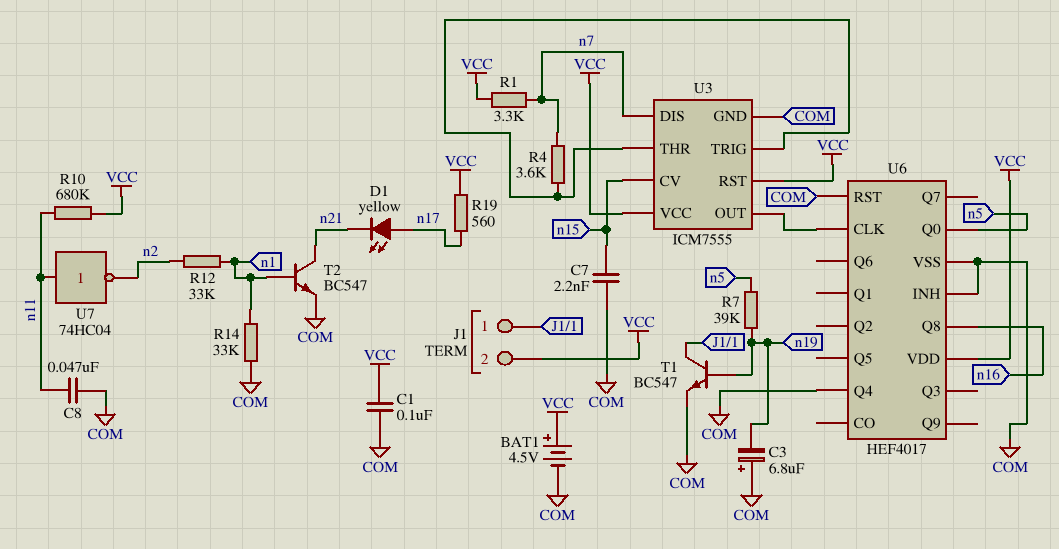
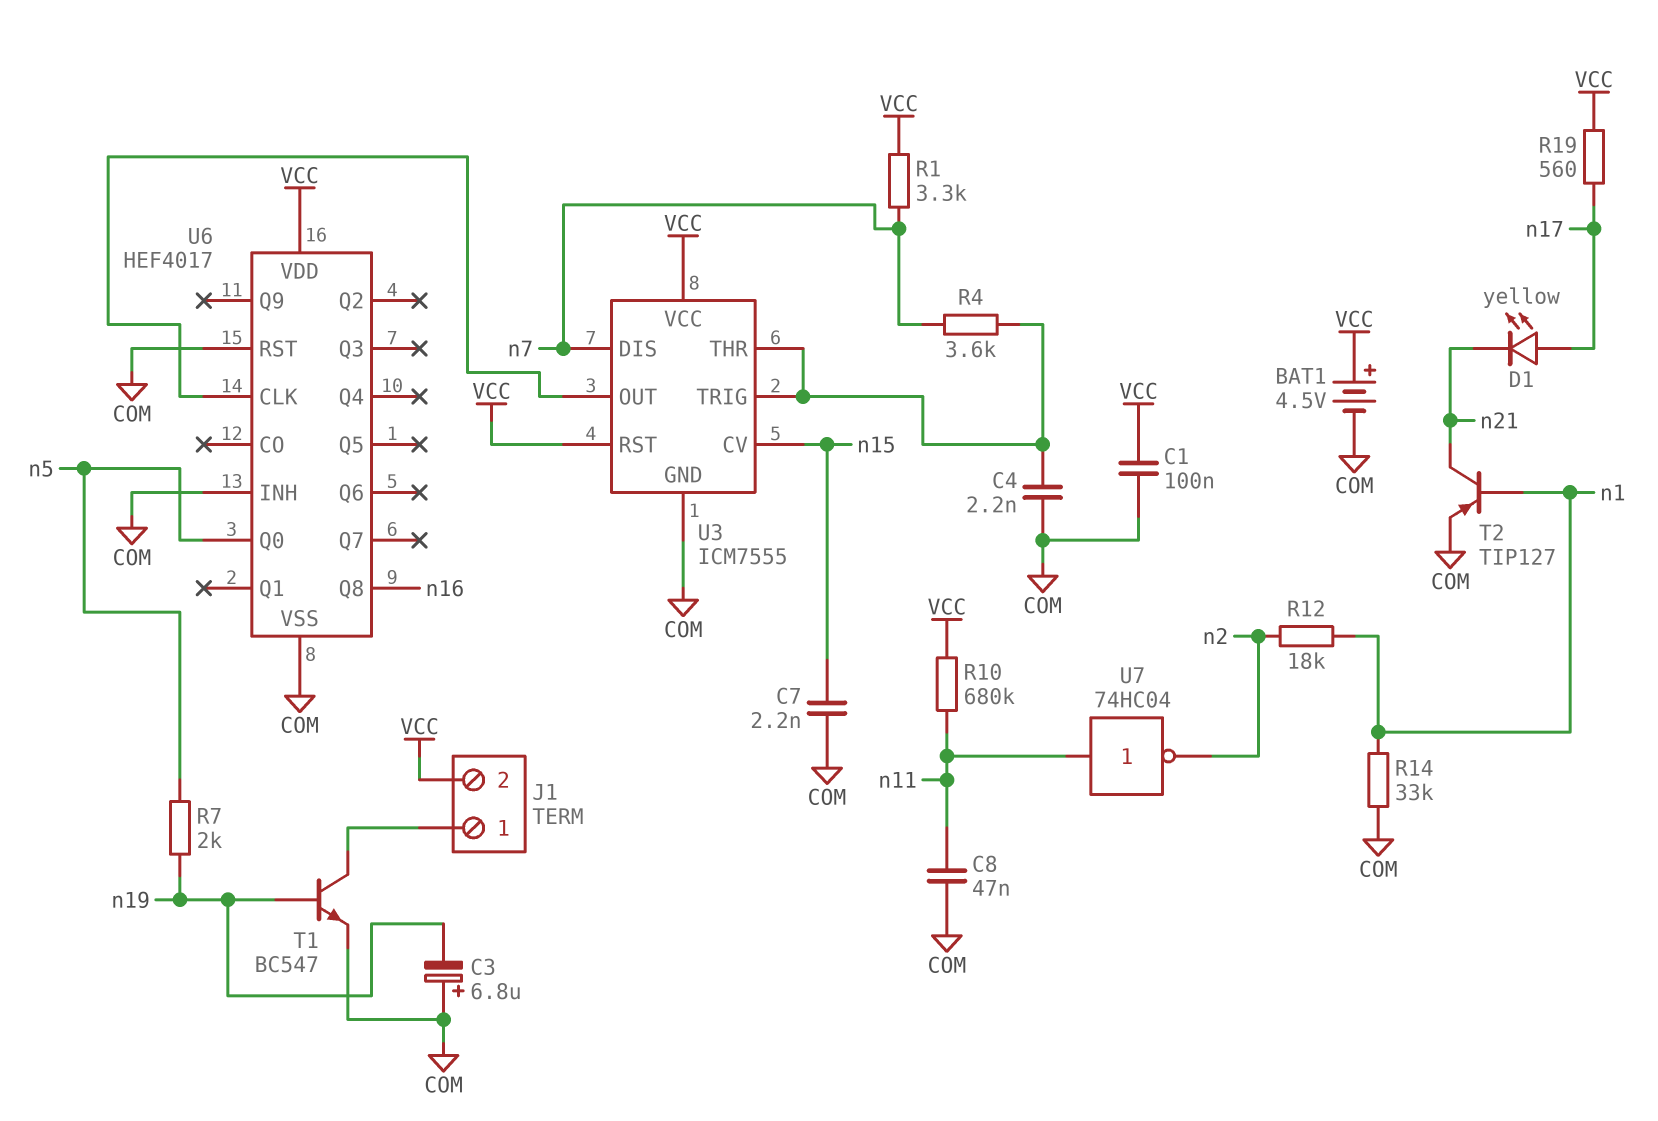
C4: none -> 2.2nF (COM, U3/THR)
R7: 39k (n5, n19) -> 2k (n5, n19)
R12: 33k (n1, n2) -> 18k (n1, n2)
T2: NPN BC547 (B n1, C n21, E COM) -> PNP TIP127 (B n1, C n21, E COM)
U6 pin Q4: COM -> none

